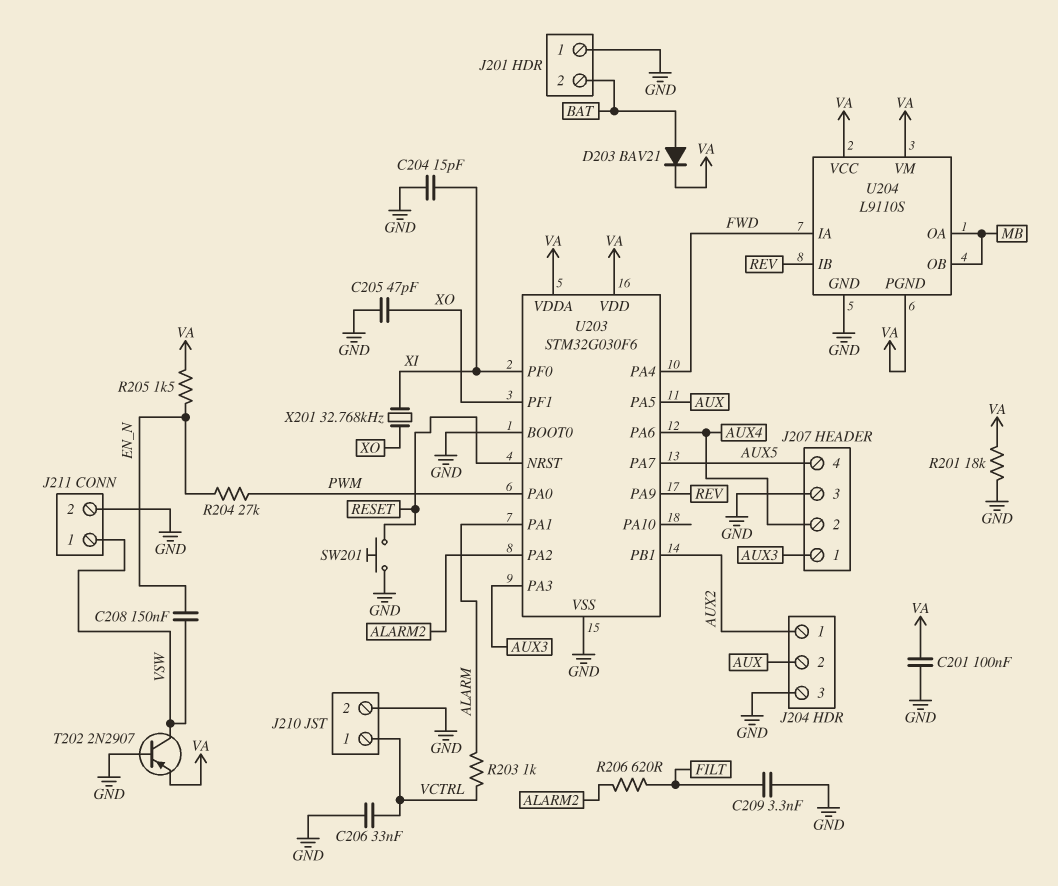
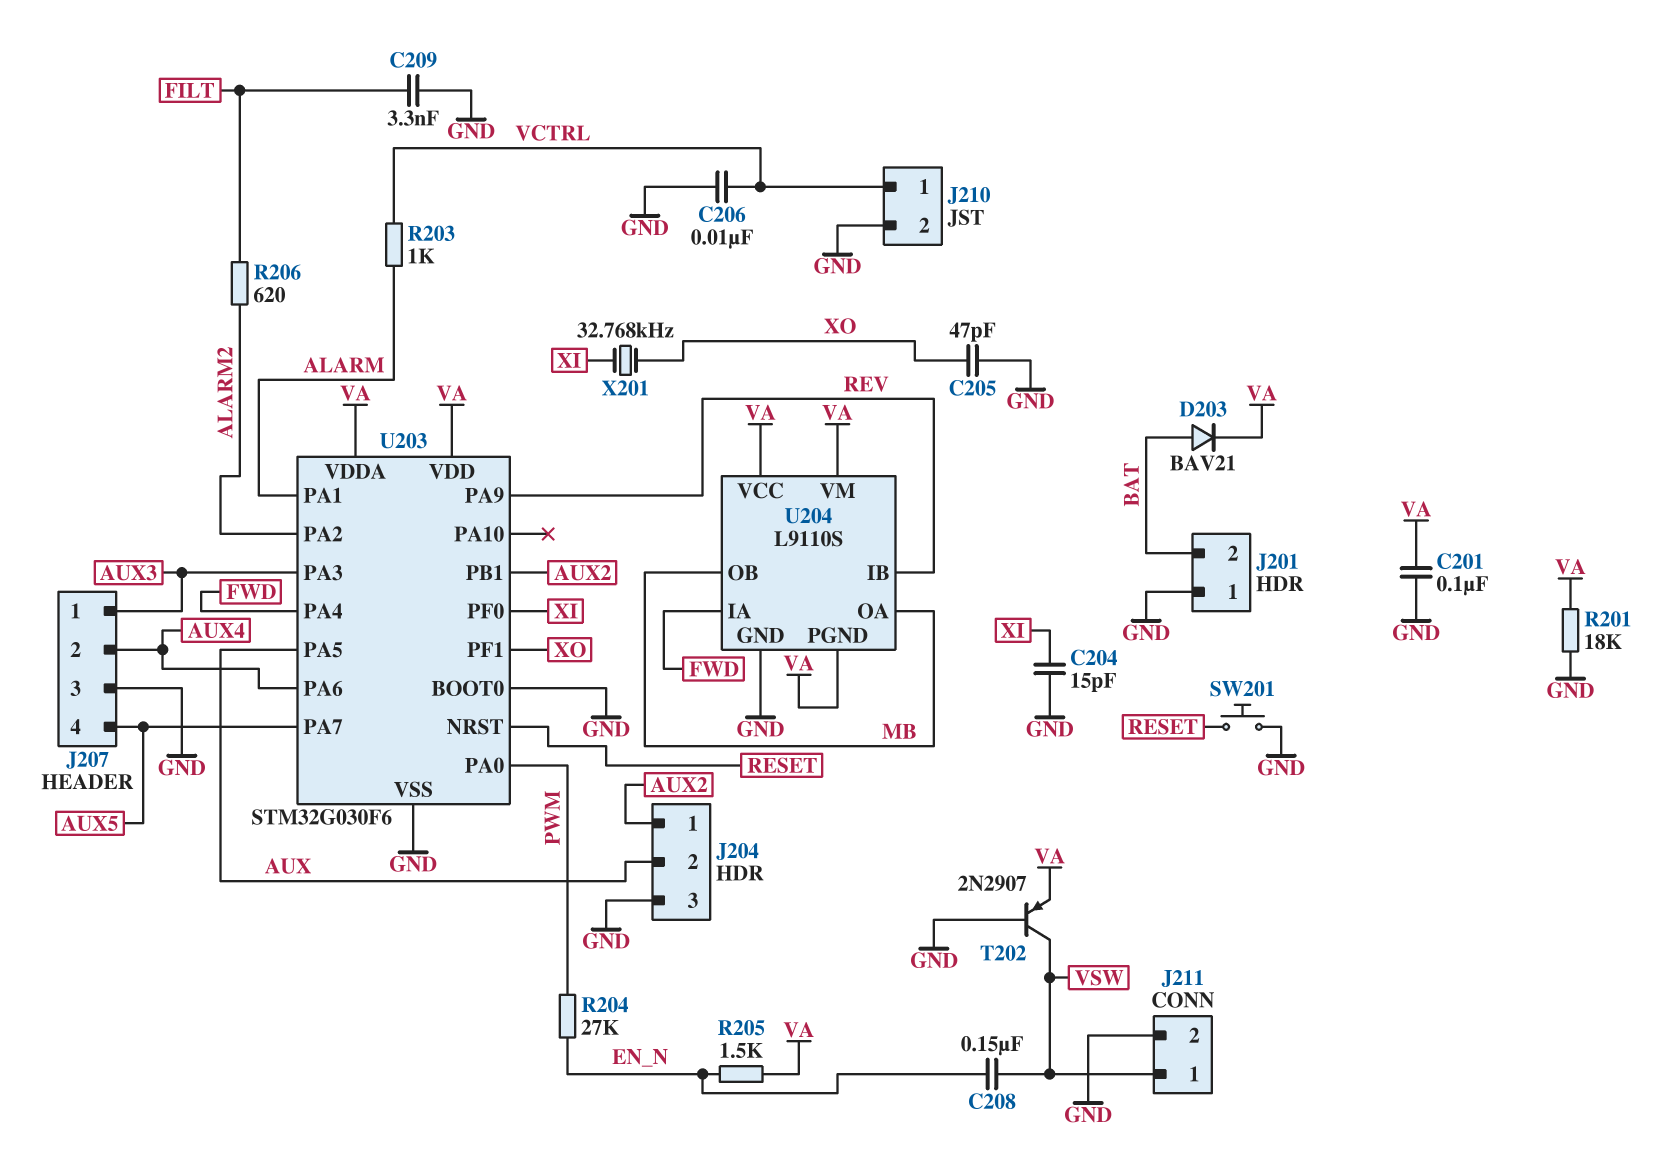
C206: 33nF (GND, VCTRL) -> 10nF (GND, VCTRL)

